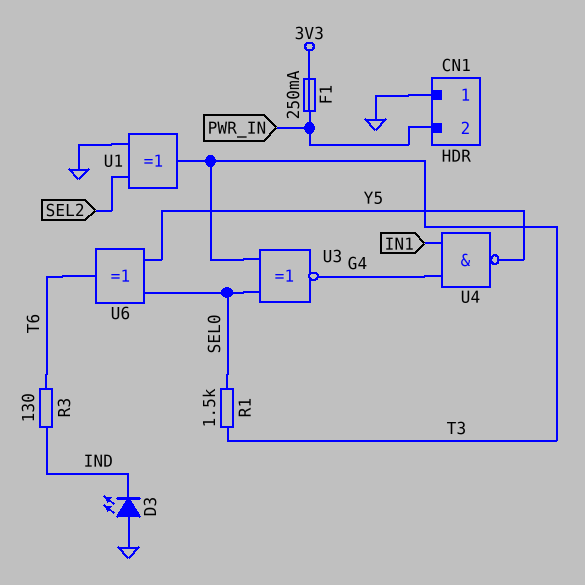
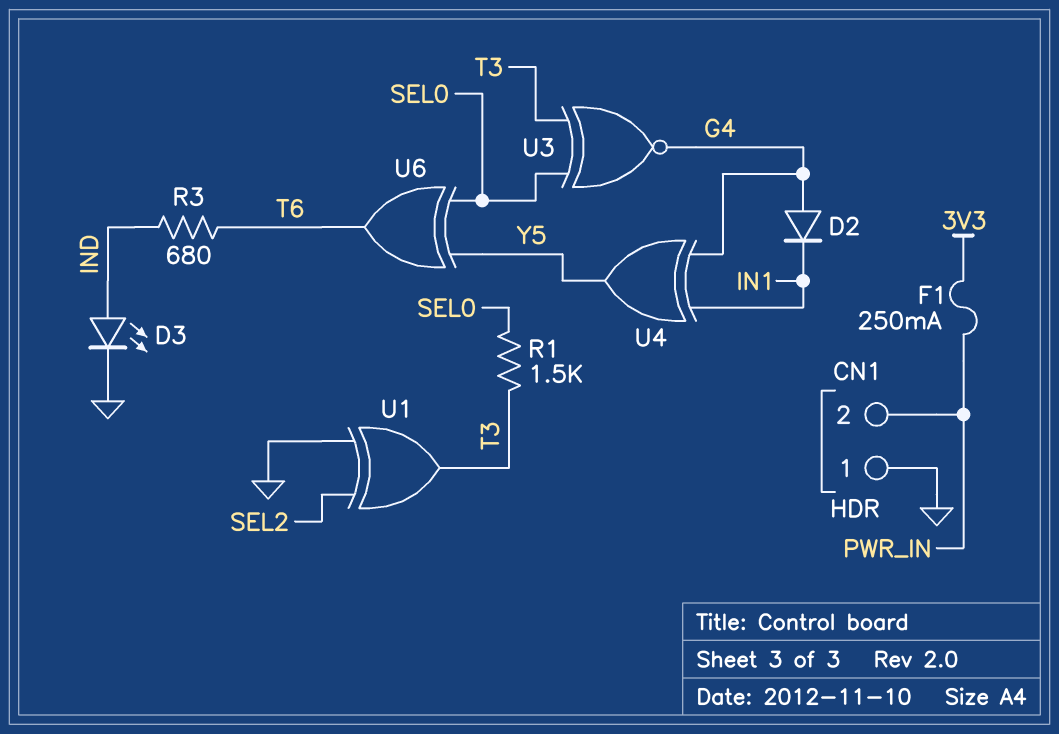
D2: none -> diode (A G4, K IN1)
D3: LED (A GND, K IND) -> LED (A IND, K GND)
R3: 130 (IND, T6) -> 680 (IND, T6)
U4: NAND (in G4, in IN1, out Y5) -> XOR (in G4, in IN1, out Y5)

